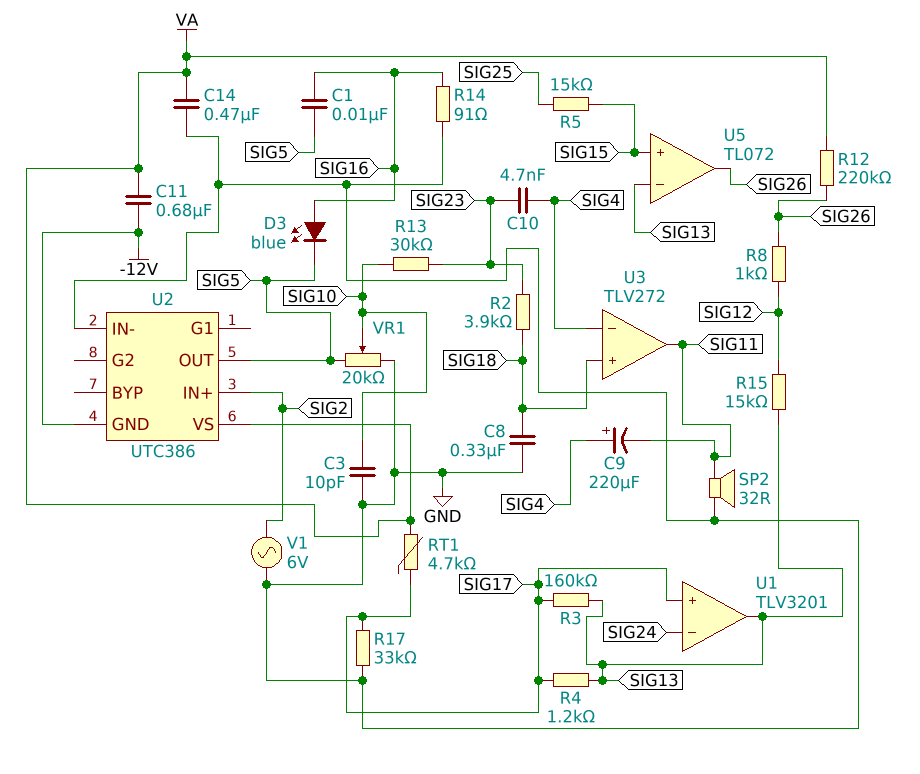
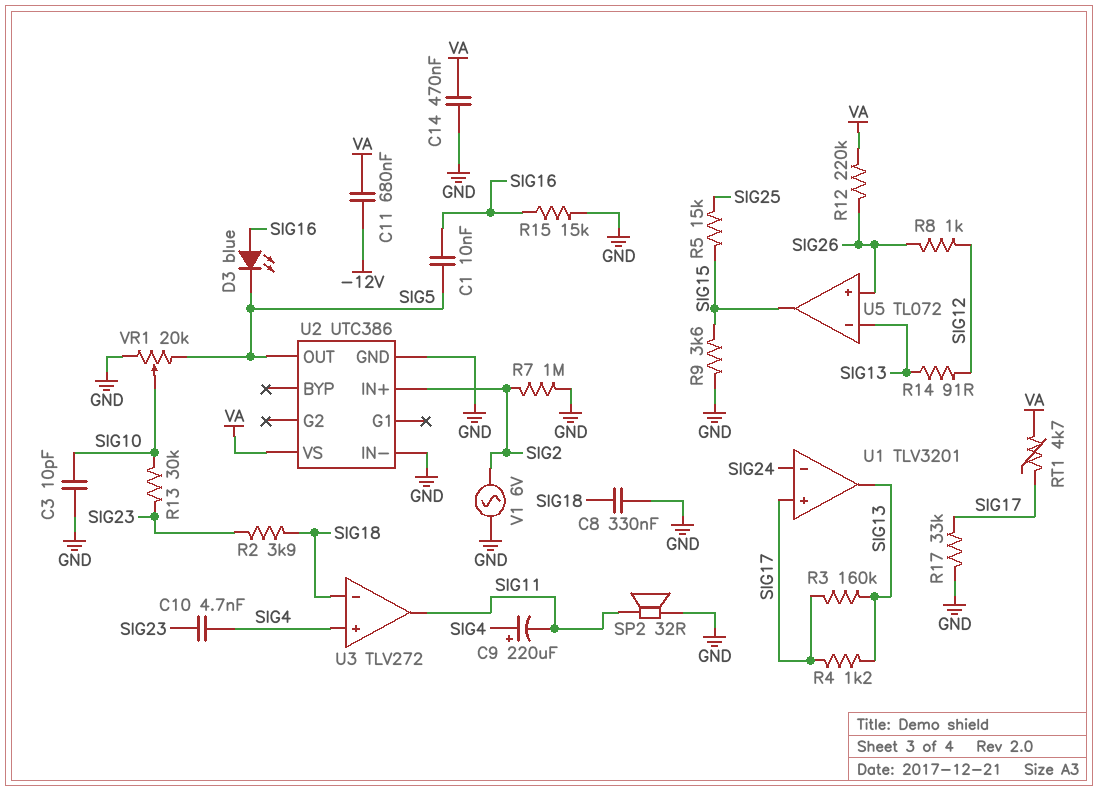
R7: none -> 1M (GND, SIG2)
R9: none -> 3.6k (GND, SIG15)
R14: 91 (GND, SIG16) -> 91 (SIG12, SIG13)
R15: 15k (SIG12, SIG13) -> 15k (GND, SIG16)
U2 pin GND: -12V -> GND
U3 pin in+: SIG18 -> SIG4
U3 pin in-: SIG4 -> SIG18
U5 pin in+: SIG15 -> SIG26
U5 pin out: SIG26 -> SIG15

